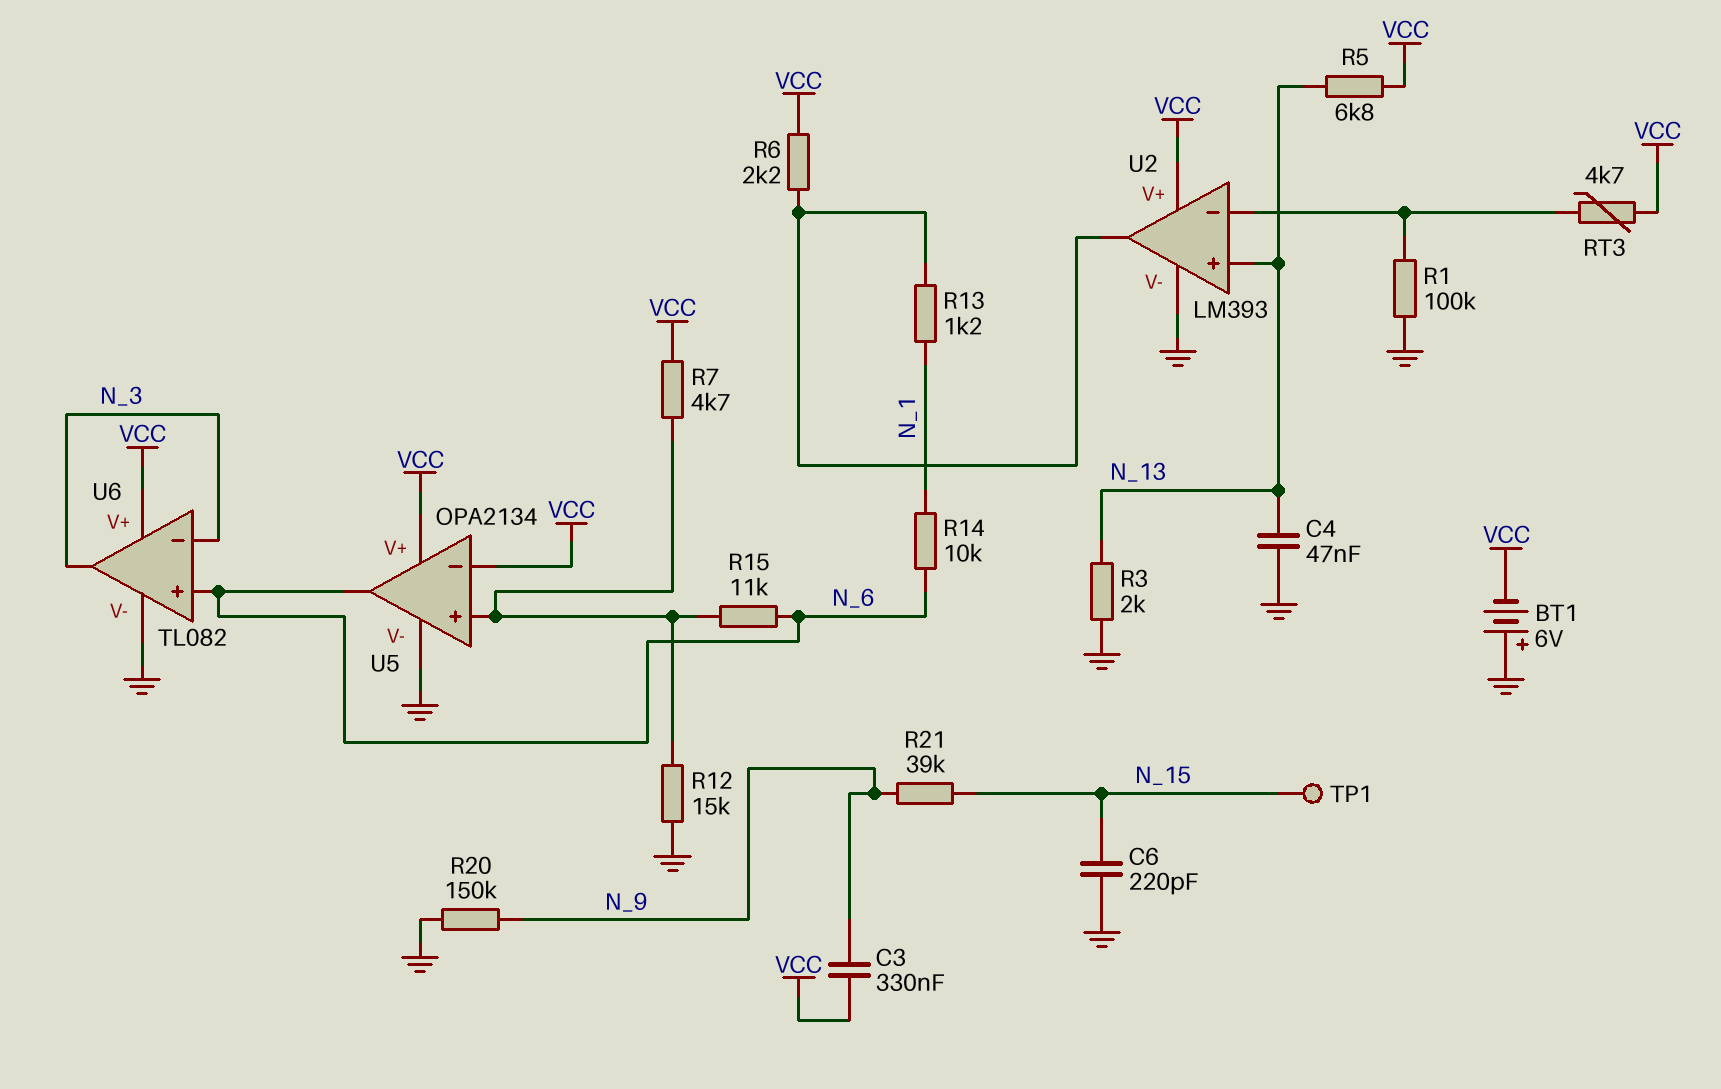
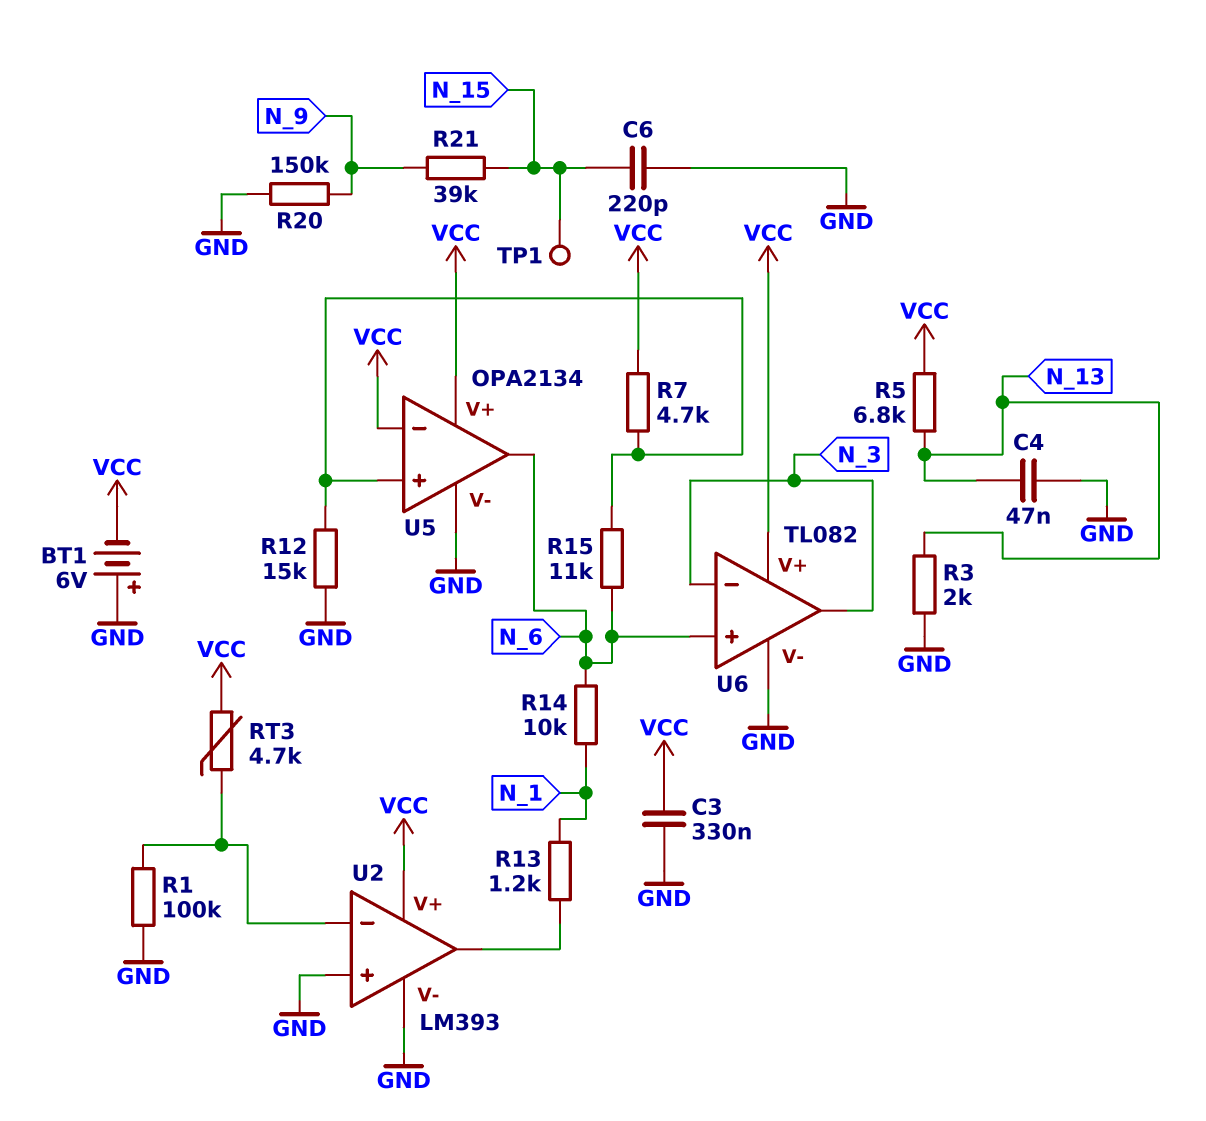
C3: 330nF (N_9, VCC) -> 330nF (GND, VCC)
R6: 2.2k (U2/out, VCC) -> none
U2 pin in+: N_13 -> GND

